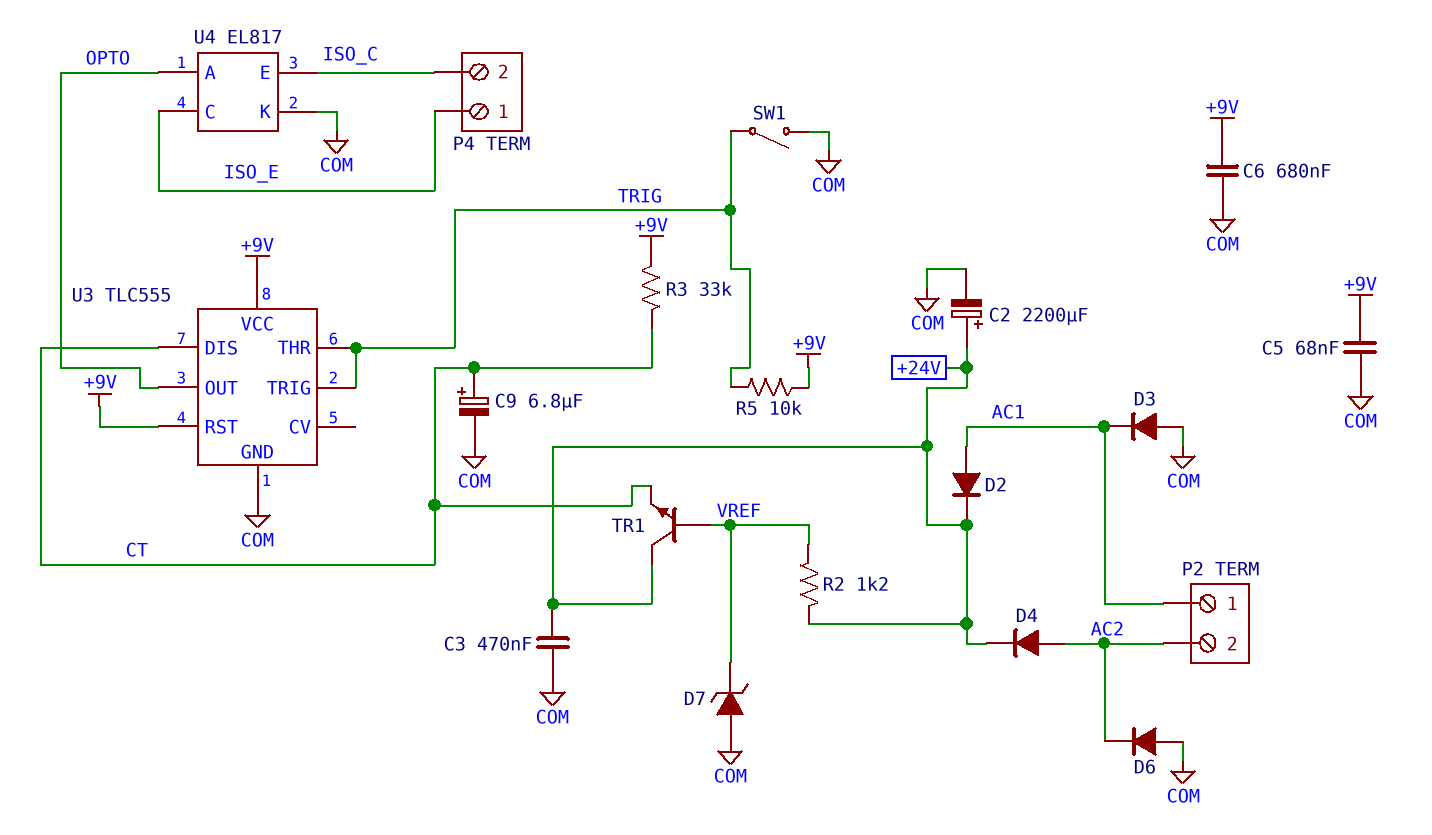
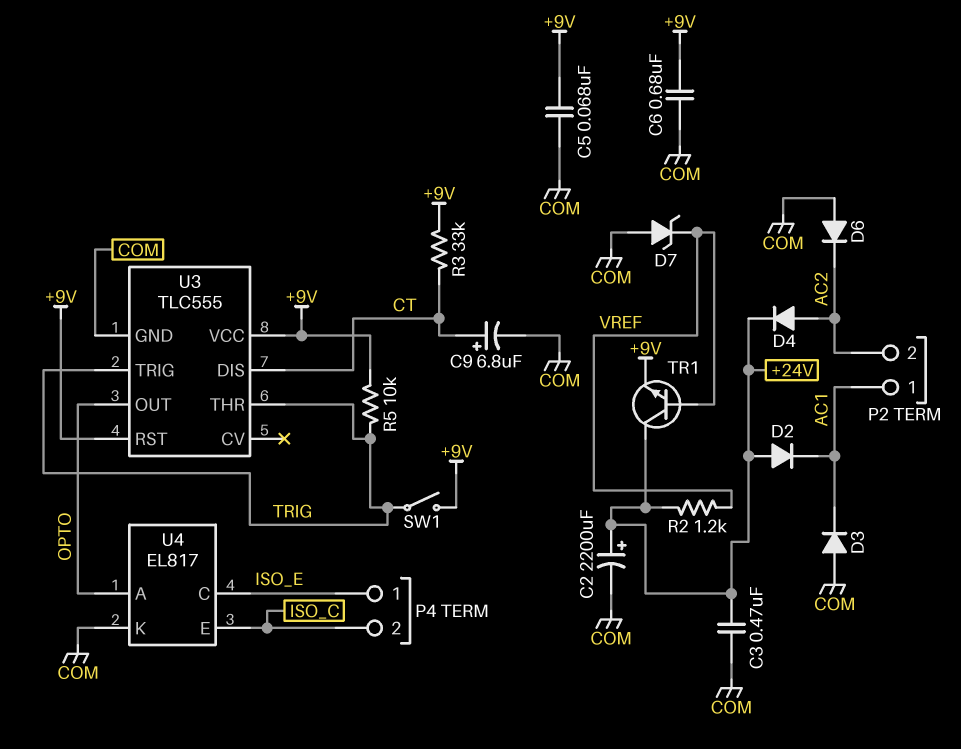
D2: diode (A AC1, K +24V) -> diode (A +24V, K AC1)
SW1: switch (COM, TRIG) -> switch (+9V, TRIG)
TR1: NPN (B VREF, C +24V, E CT) -> NPN (B VREF, C +24V, E +9V)

